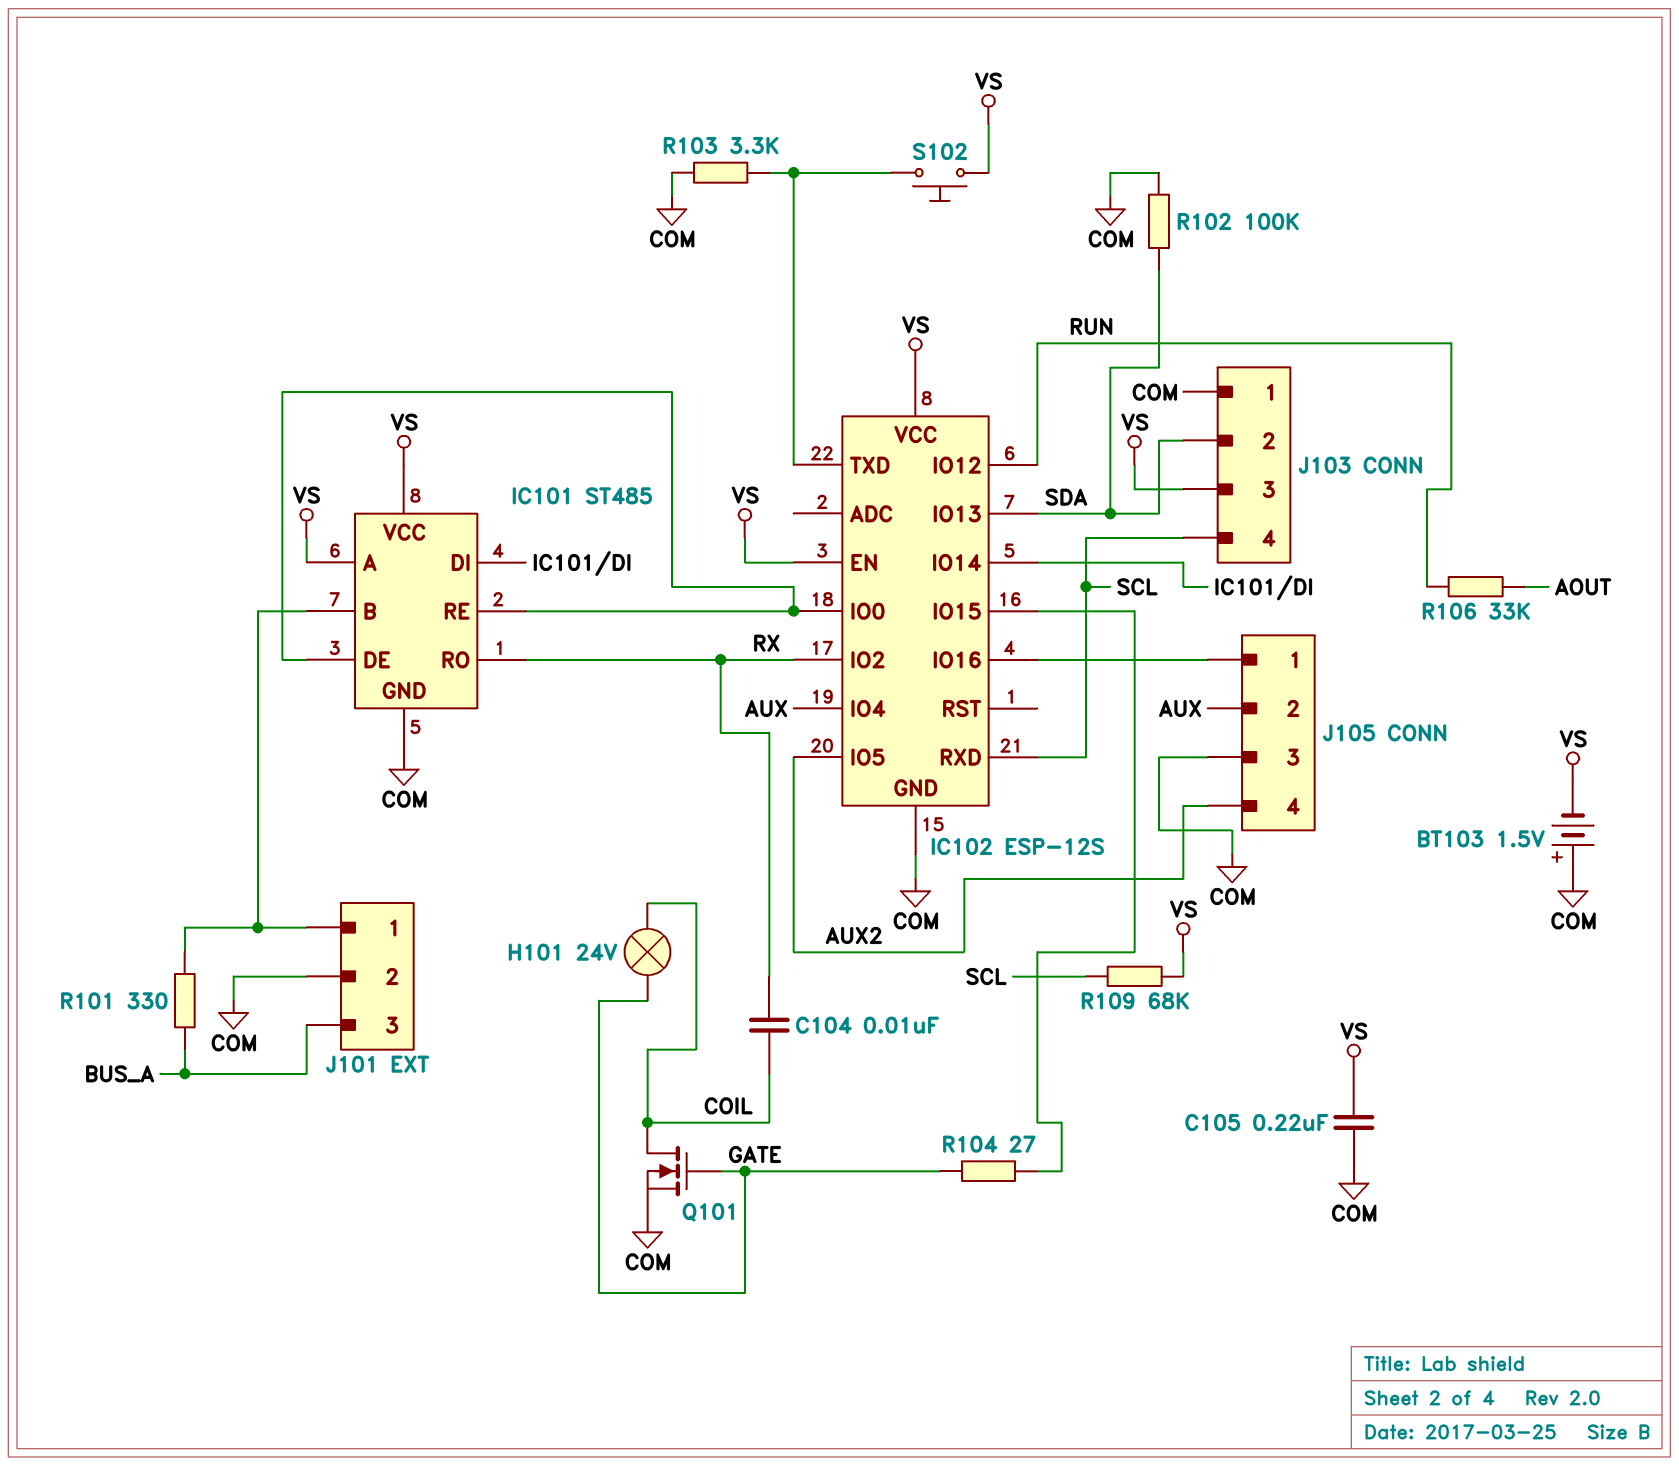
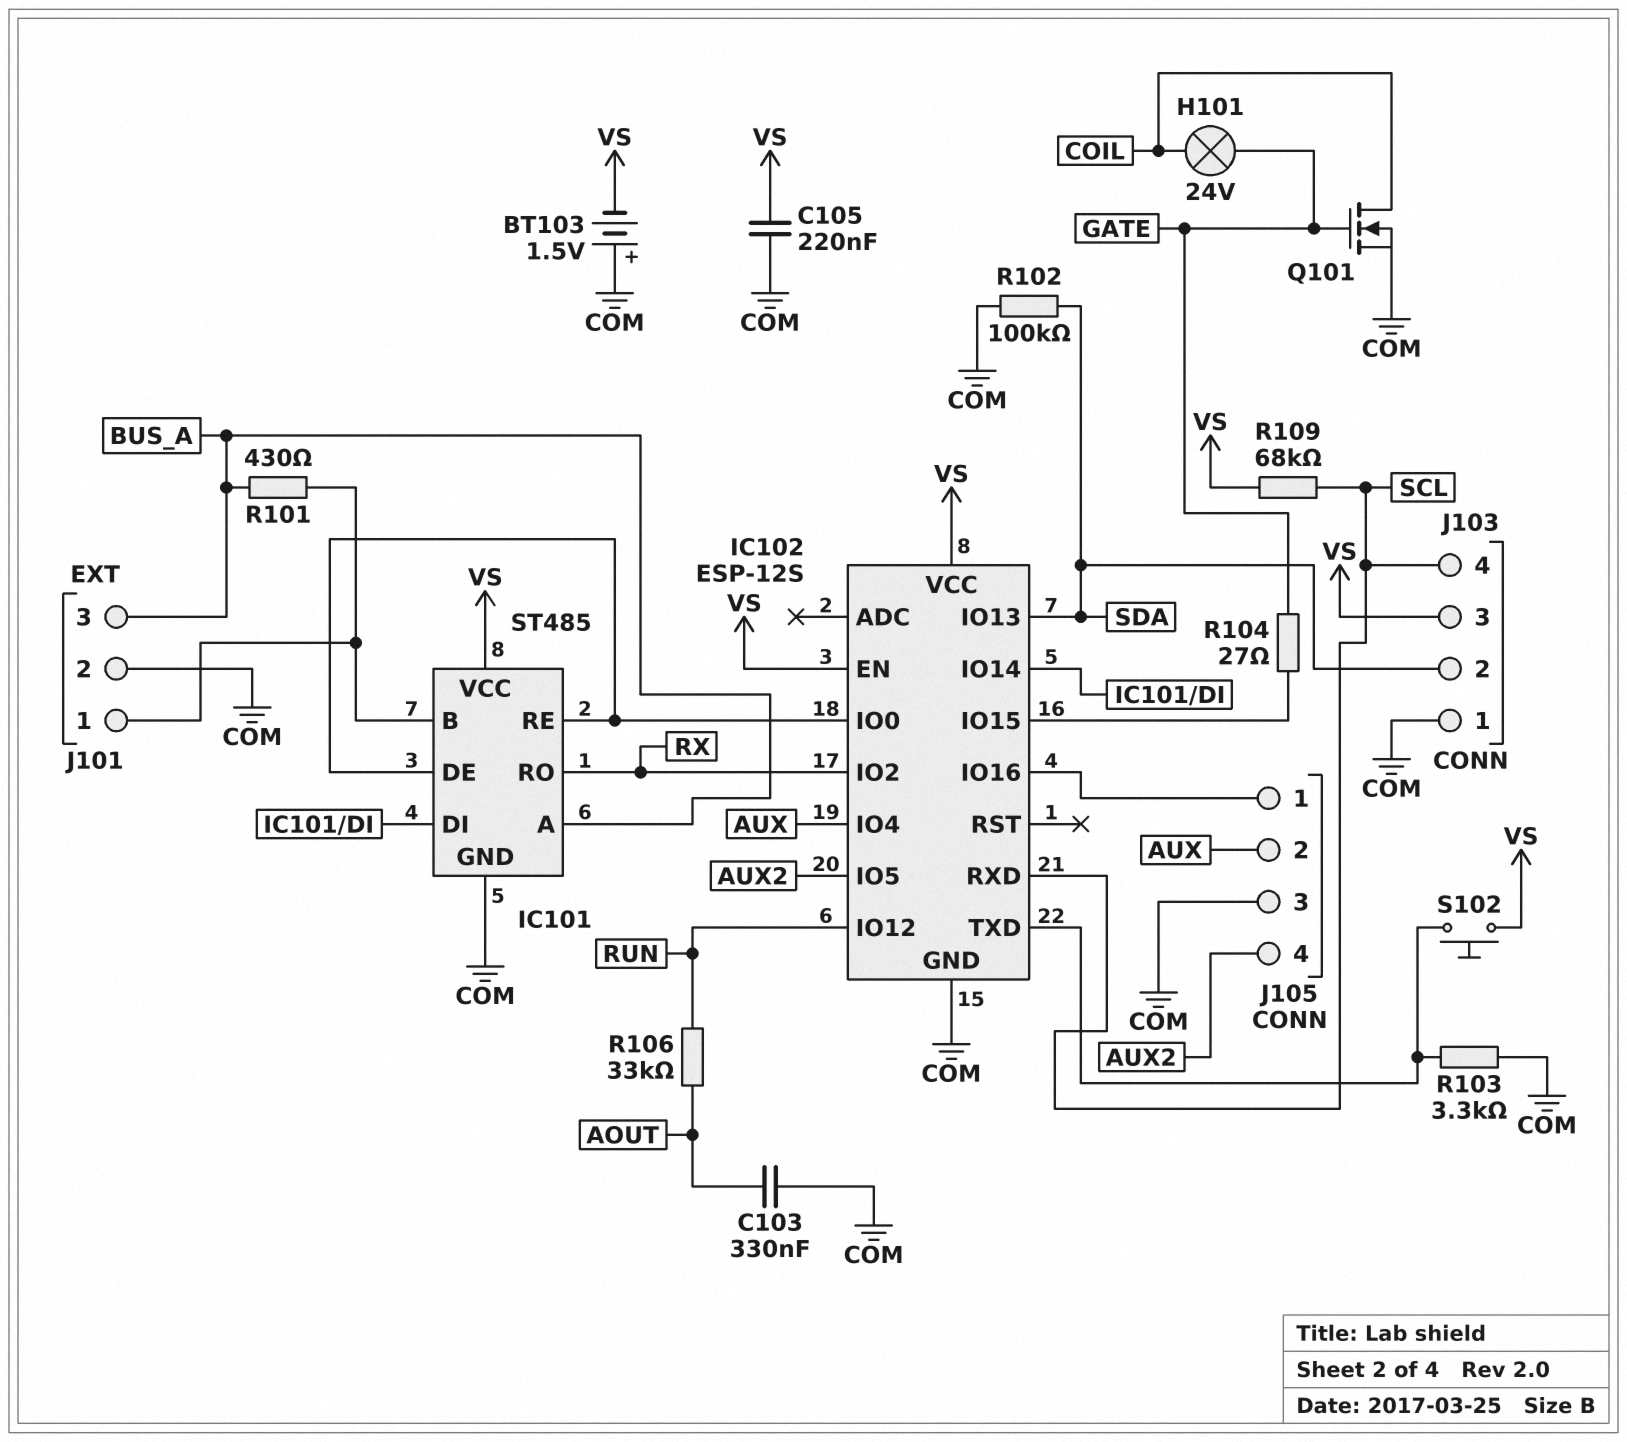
C103: none -> 330nF (AOUT, COM)
C104: 10nF (COIL, RX) -> none
IC101 pin A: VS -> BUS_A
R101: 330 (BUS_A, IC101/B) -> 430 (BUS_A, IC101/B)

